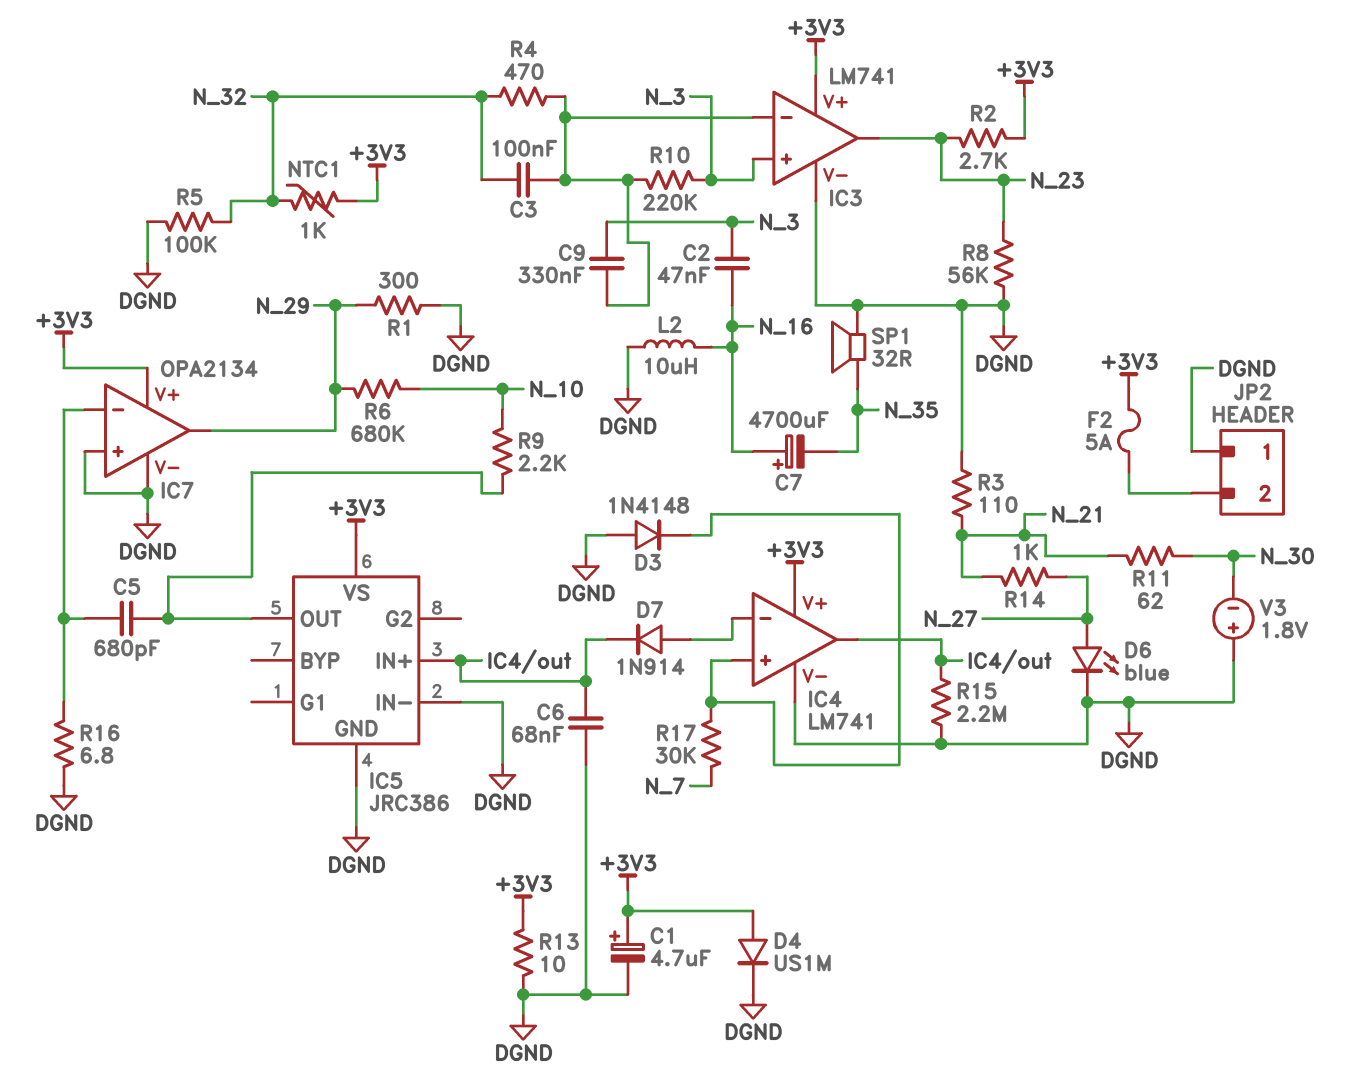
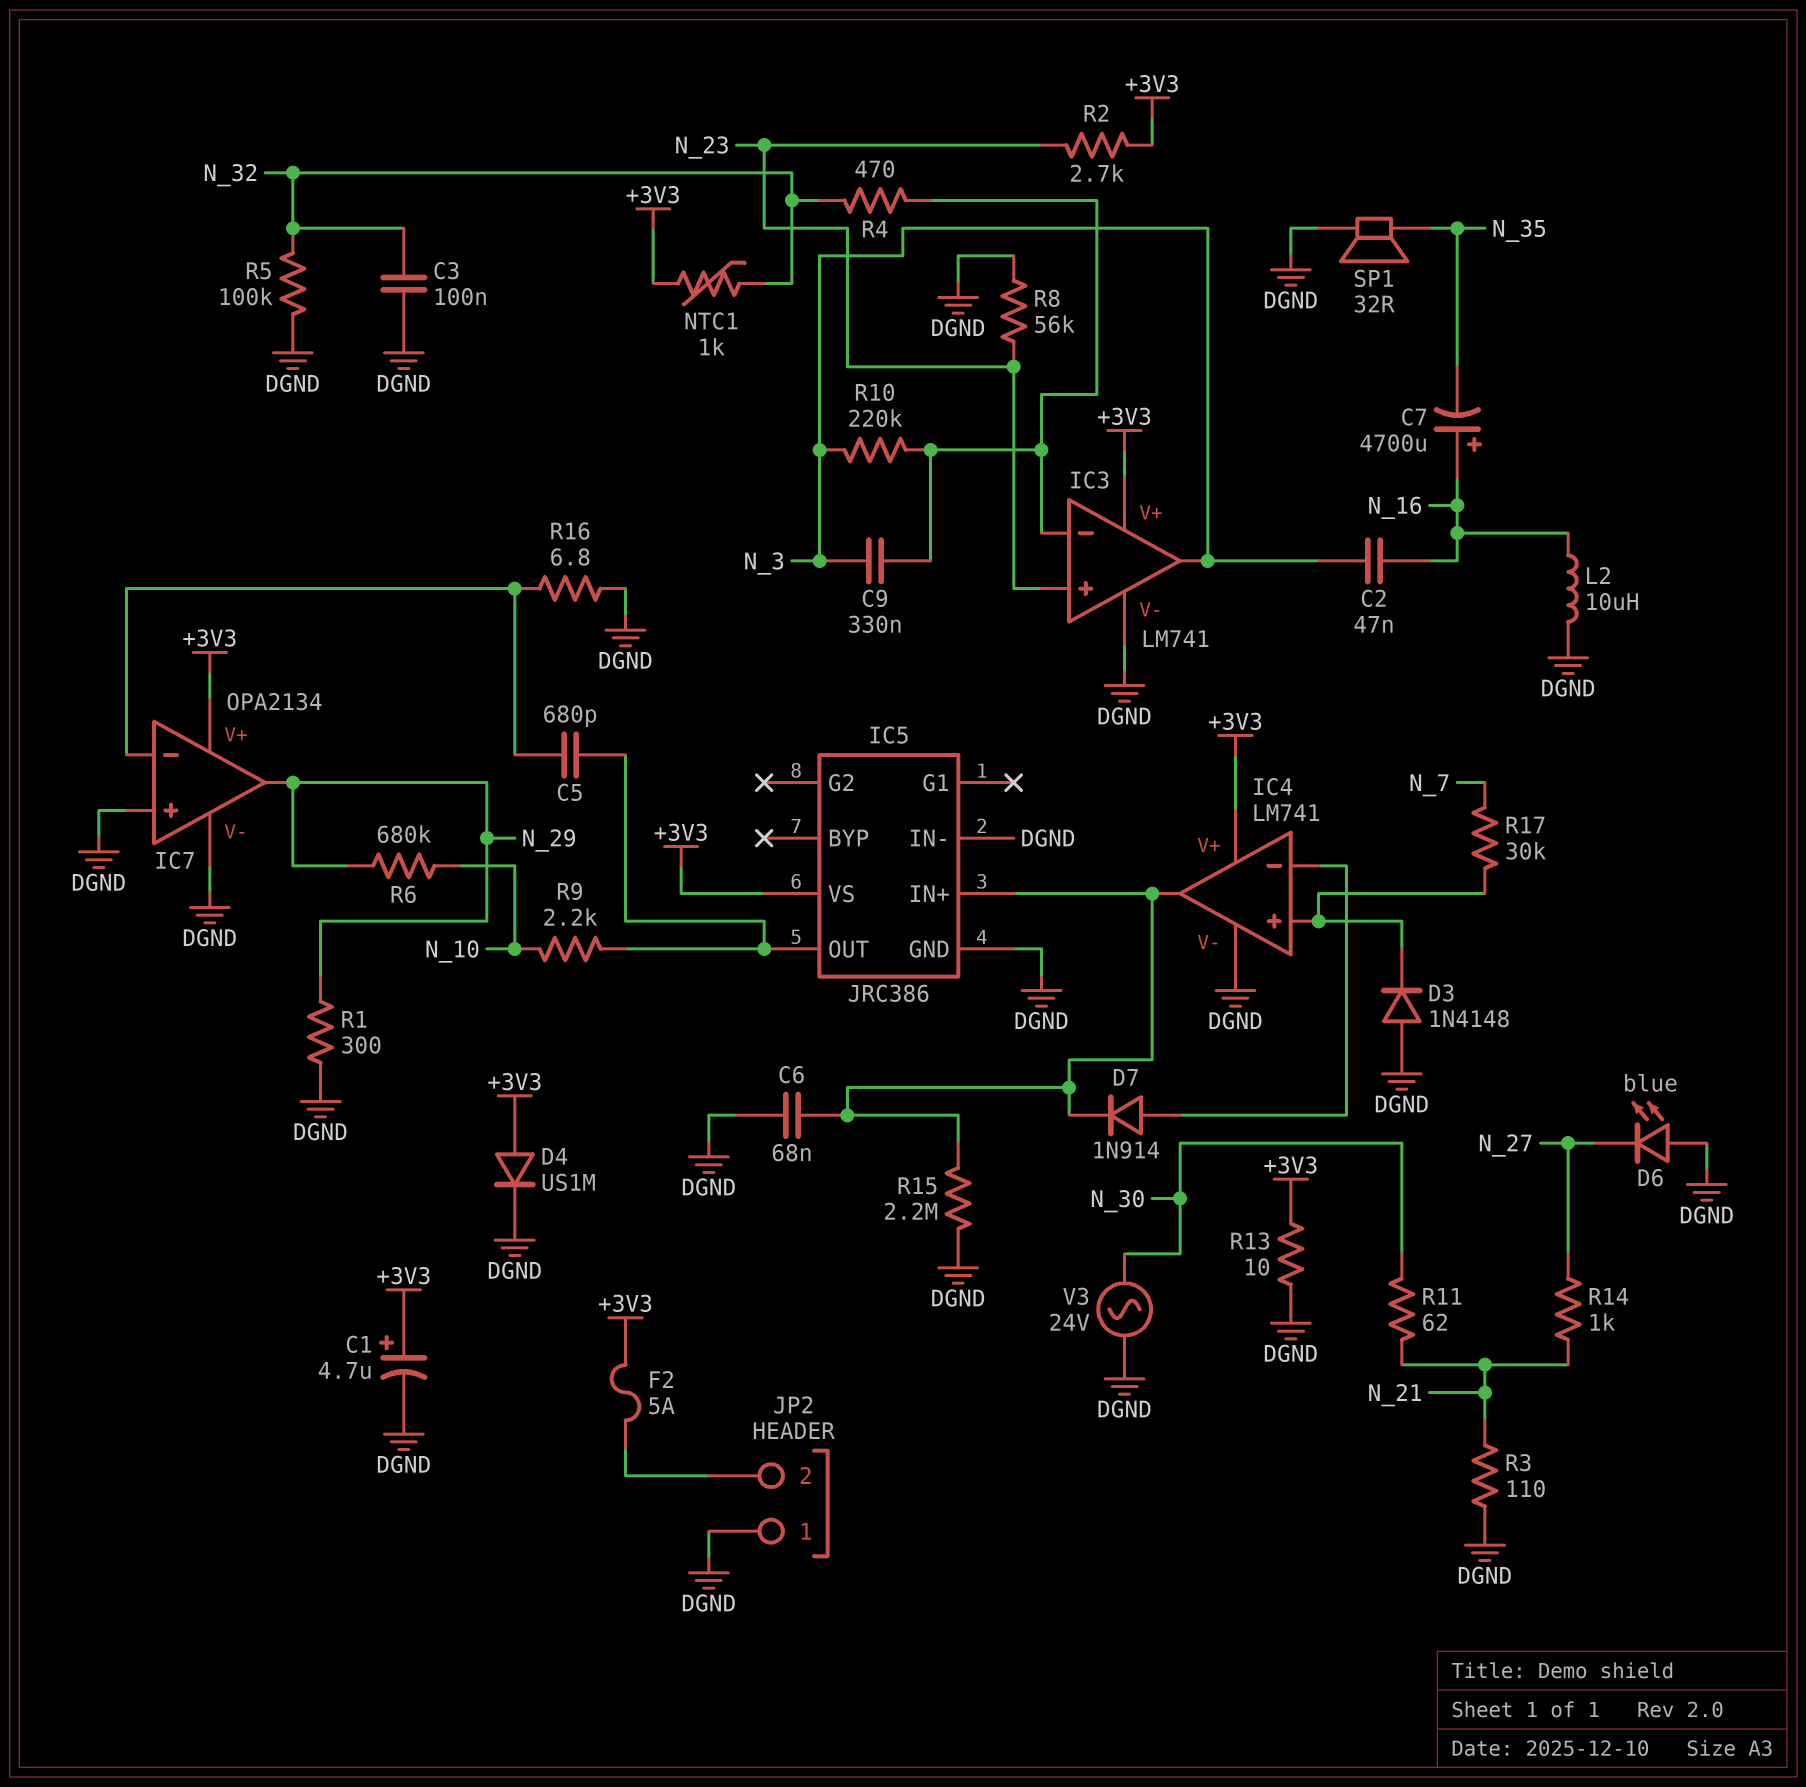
C3: 100nF (IC3/in-, N_32) -> 100nF (DGND, N_32)
D6: LED blue (A N_27, K DGND) -> LED blue (A DGND, K N_27)
IC3 pin in+: N_3 -> N_23
IC3 pin out: N_23 -> N_3
V3: 1.8V (plus DGND, minus N_30) -> AC 24V (DGND, N_30)

